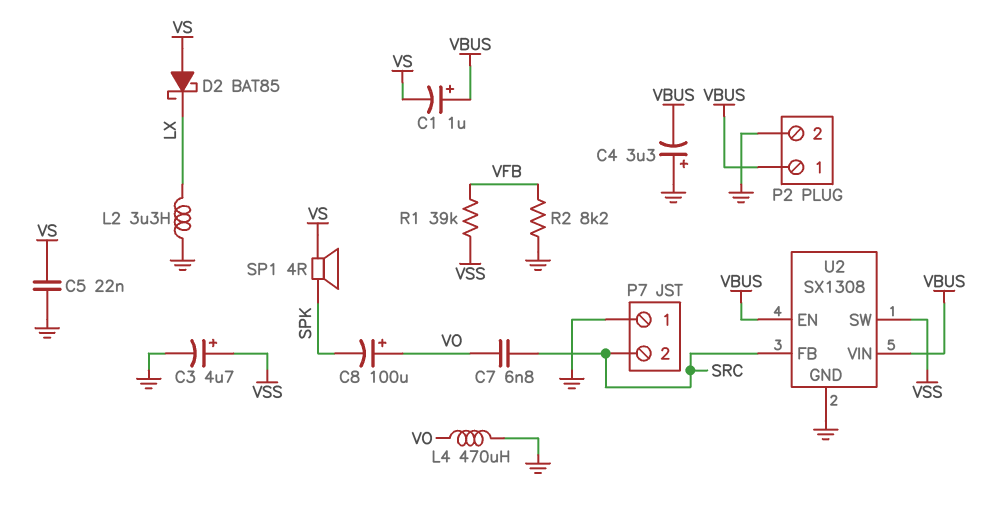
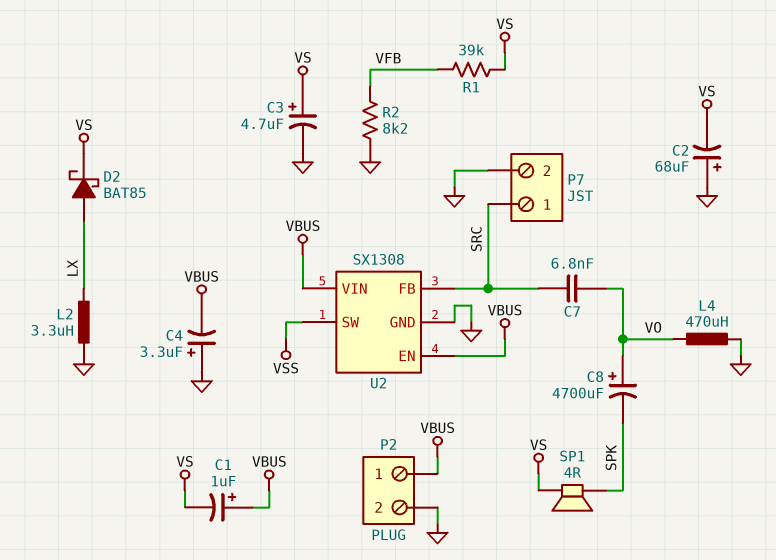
C2: none -> 68uF (plus GND, minus VS)
C3: 4.7uF (plus VSS, minus GND) -> 4.7uF (plus VS, minus GND)
C5: 22nF (GND, VS) -> none
C8: 100uF (plus VO, minus SPK) -> 4700uF (plus VO, minus SPK)
D2: schottky BAT85 (A VS, K LX) -> schottky BAT85 (A LX, K VS)
P7 pin 1: GND -> SRC
P7 pin 2: SRC -> GND
R1: 39k (VFB, VSS) -> 39k (VFB, VS)

